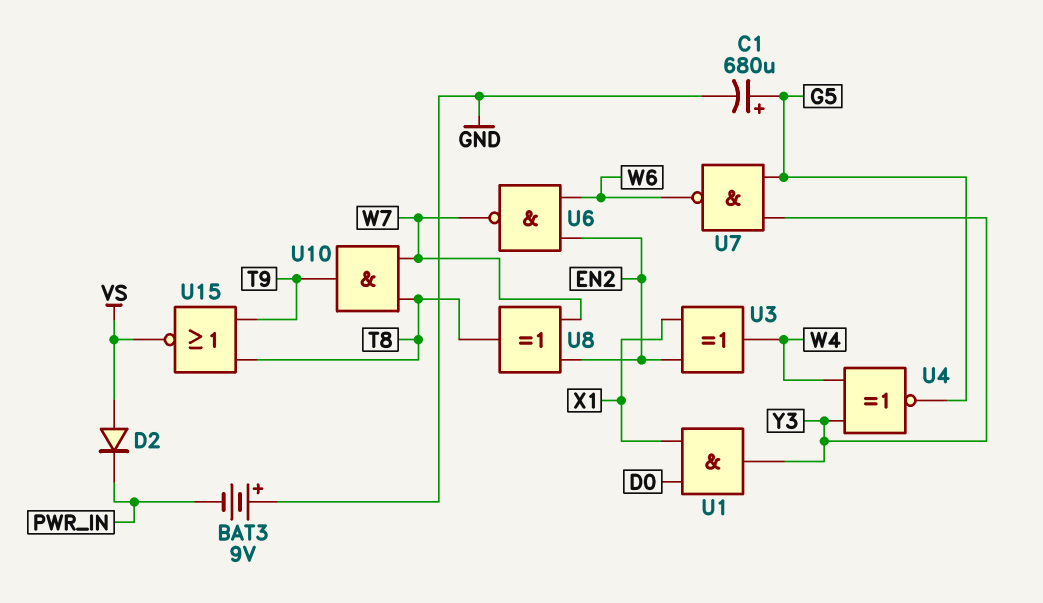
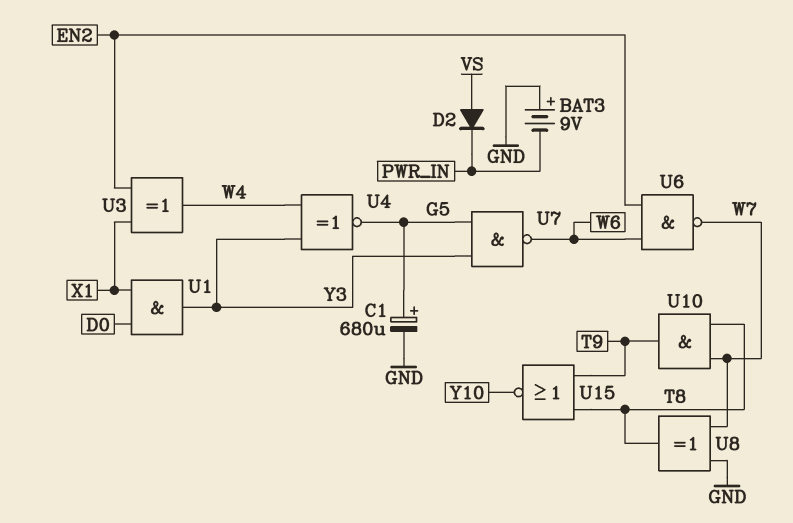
U8: XOR (in EN2, in W7, out T8) -> XOR (in GND, in W7, out T8)
U15: NOR (in T8, in T9, out VS) -> NOR (in T8, in T9, out Y10)

